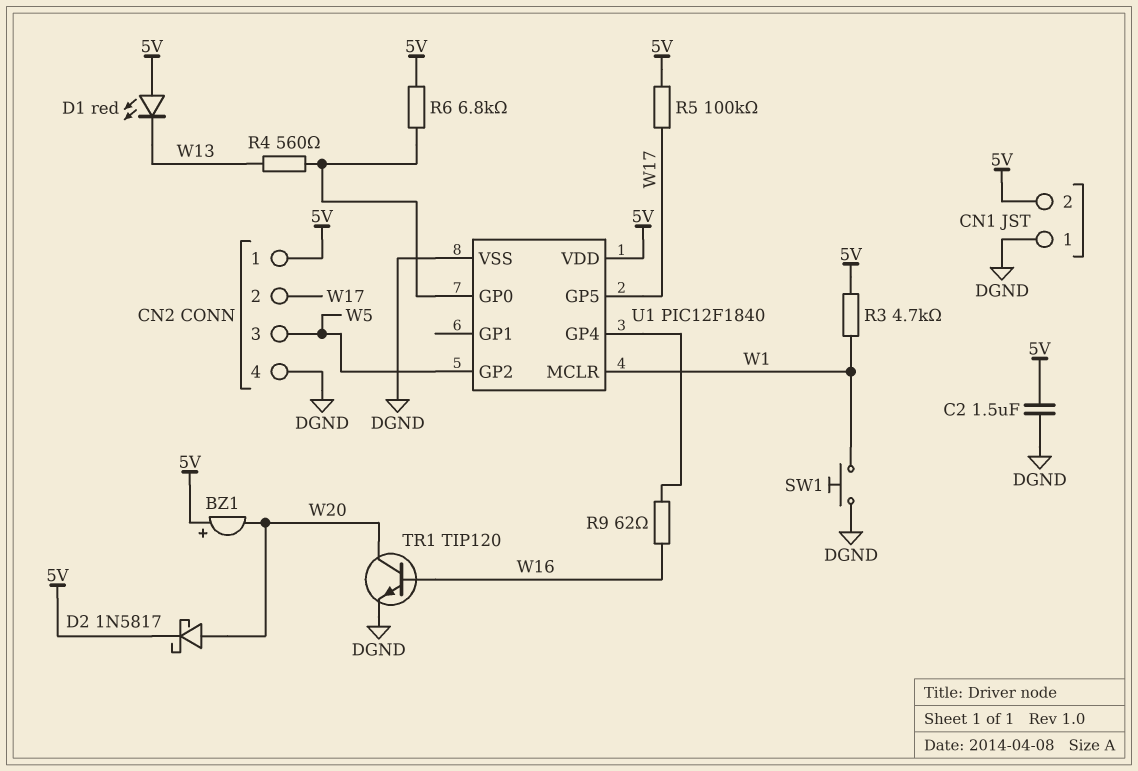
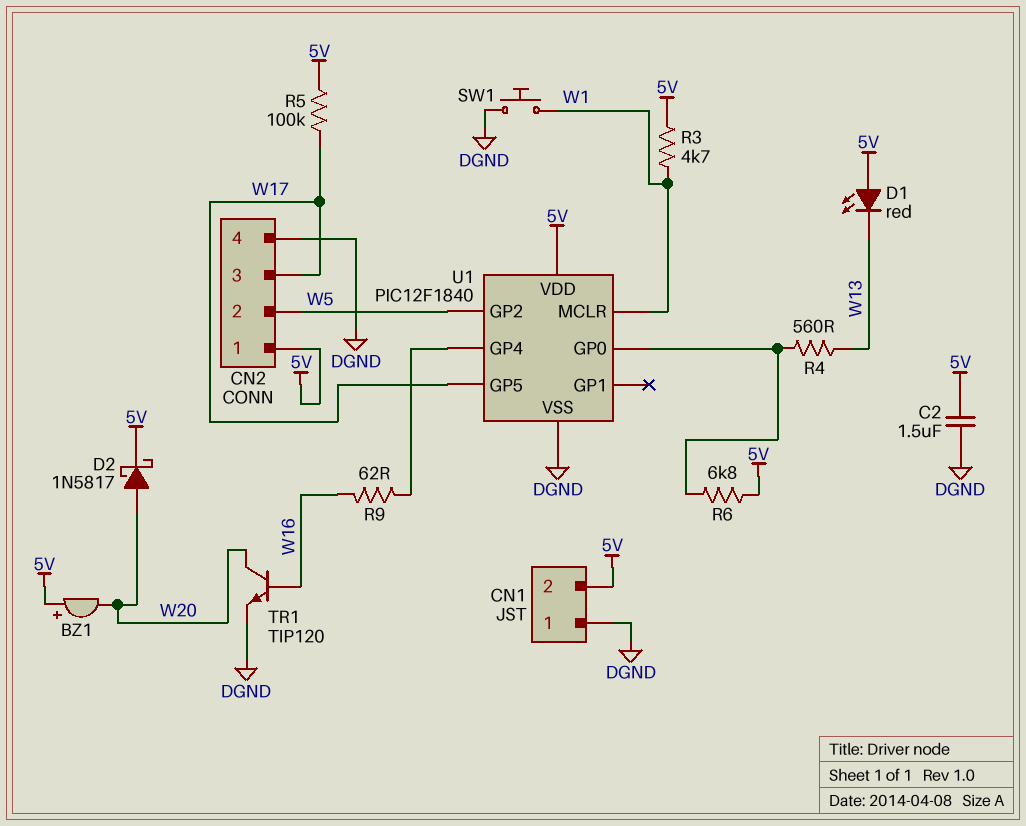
CN2 pin 2: W17 -> W5
CN2 pin 3: W5 -> W17

